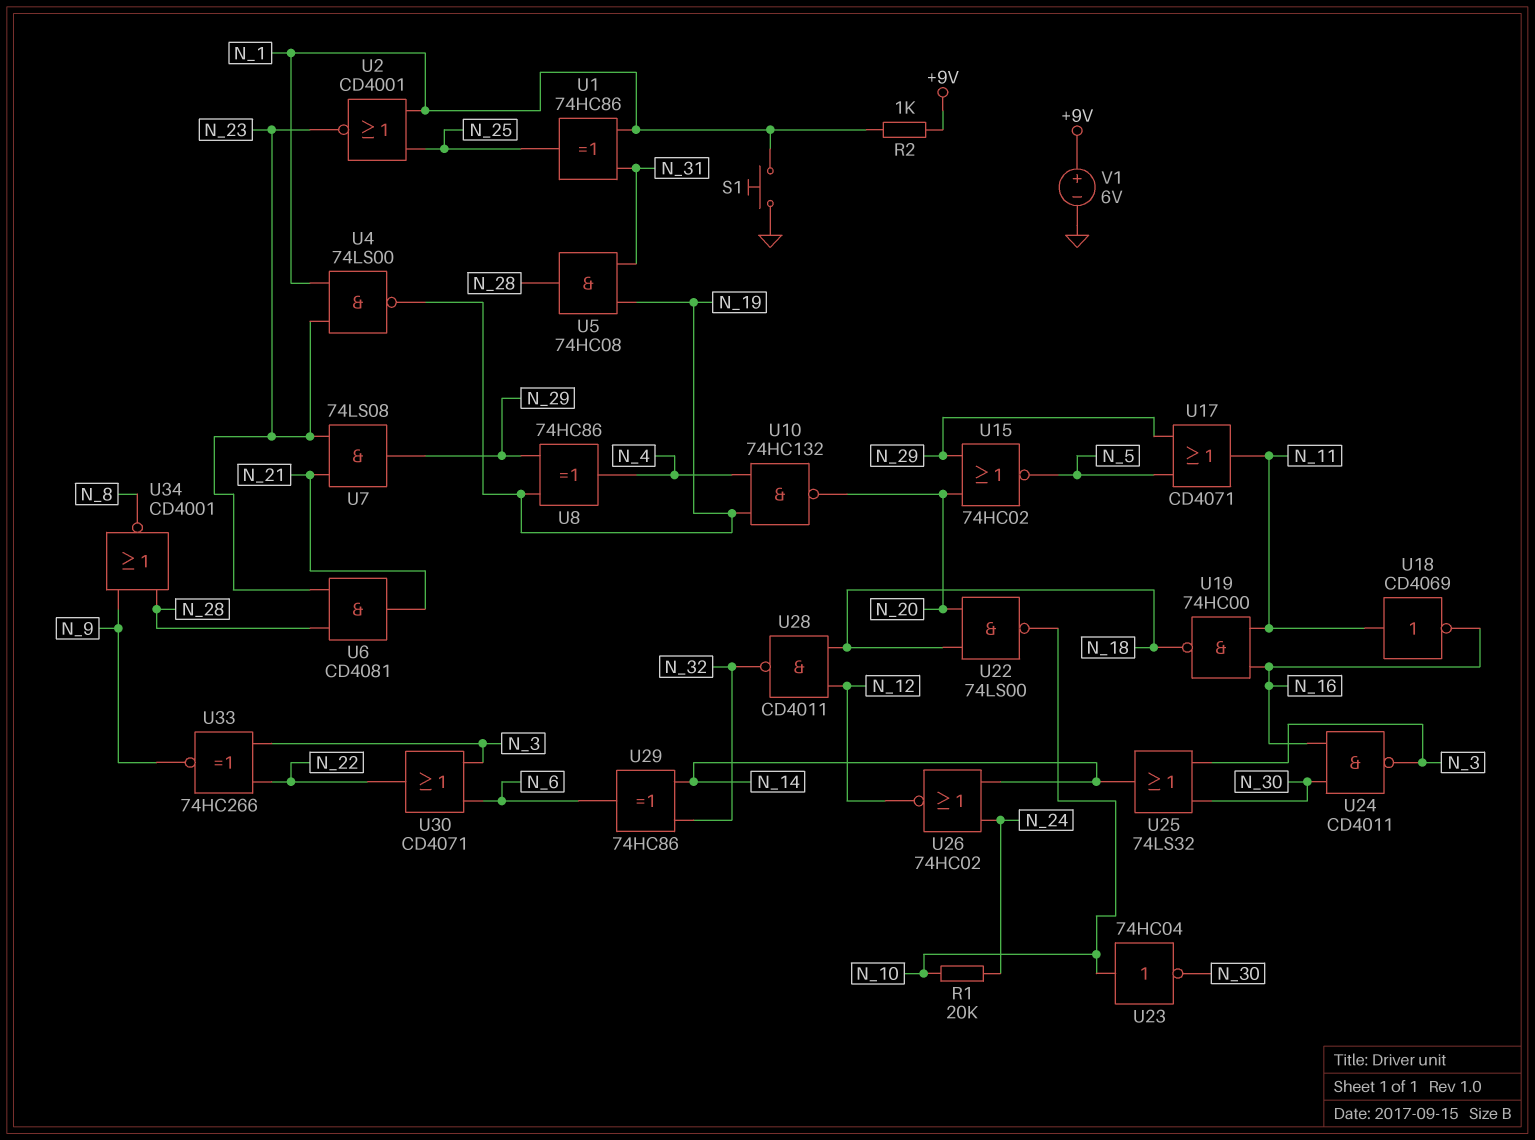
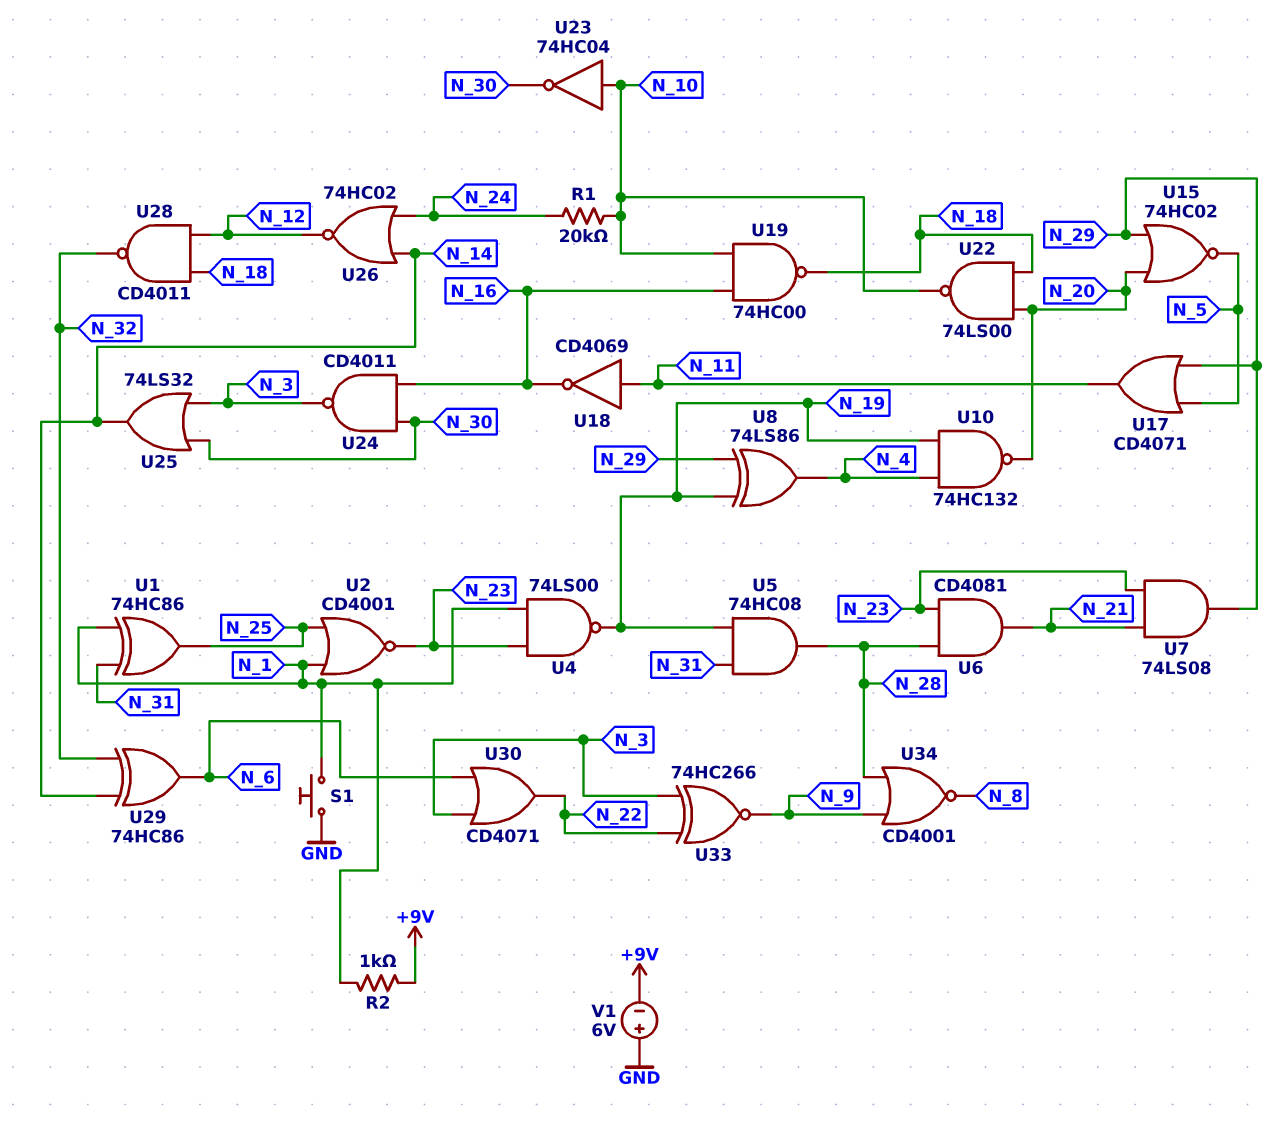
U8: XOR 74HC86 (in N_19, in N_29, out N_4) -> XOR 74LS86 (in N_19, in N_29, out N_4)
U19: NAND 74HC00 (in N_11, in N_16, out N_18) -> NAND 74HC00 (in N_10, in N_16, out N_18)
V1: 6V (plus +9V, minus GND) -> 6V (plus GND, minus +9V)

